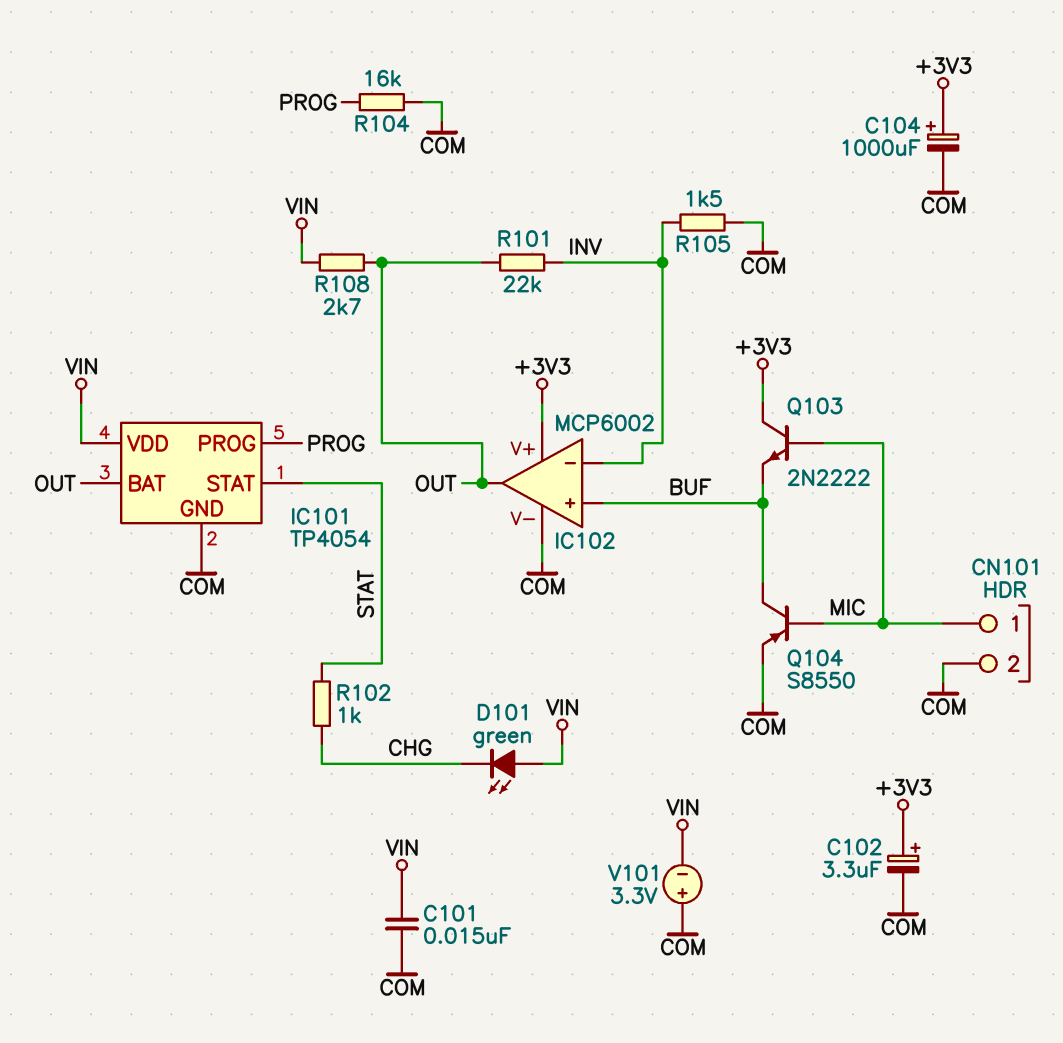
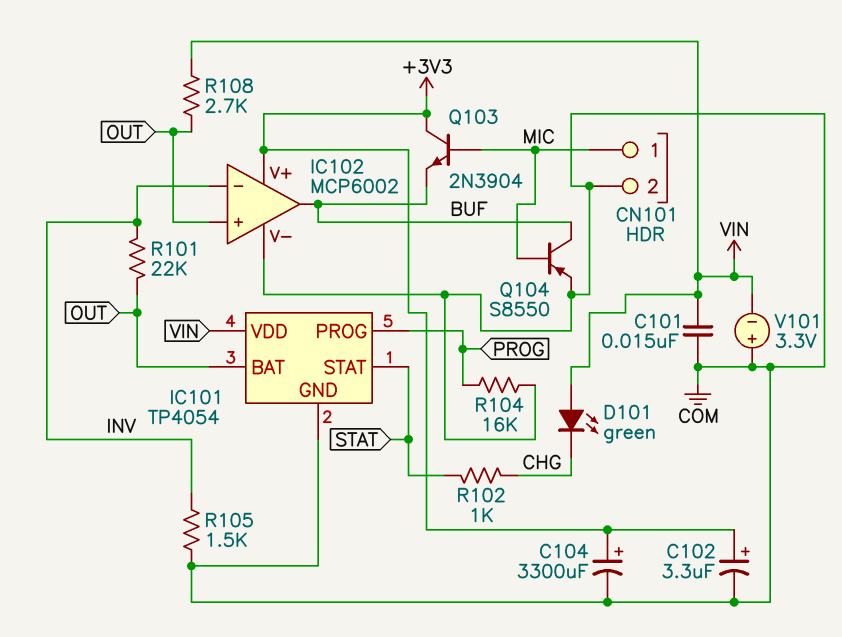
C104: 1000uF (plus +3V3, minus COM) -> 3300uF (plus +3V3, minus COM)
IC102 pin in+: BUF -> OUT
IC102 pin out: OUT -> BUF
Q103: NPN 2N2222 (B MIC, C +3V3, E BUF) -> NPN 2N3904 (B MIC, C +3V3, E BUF)

